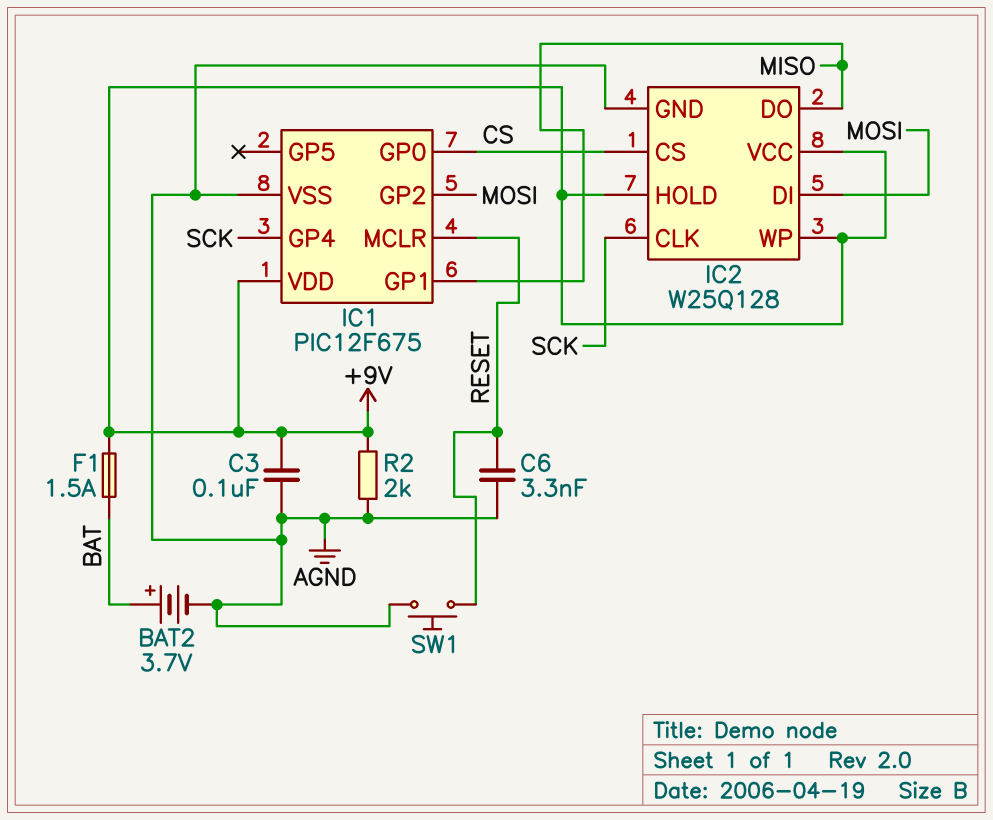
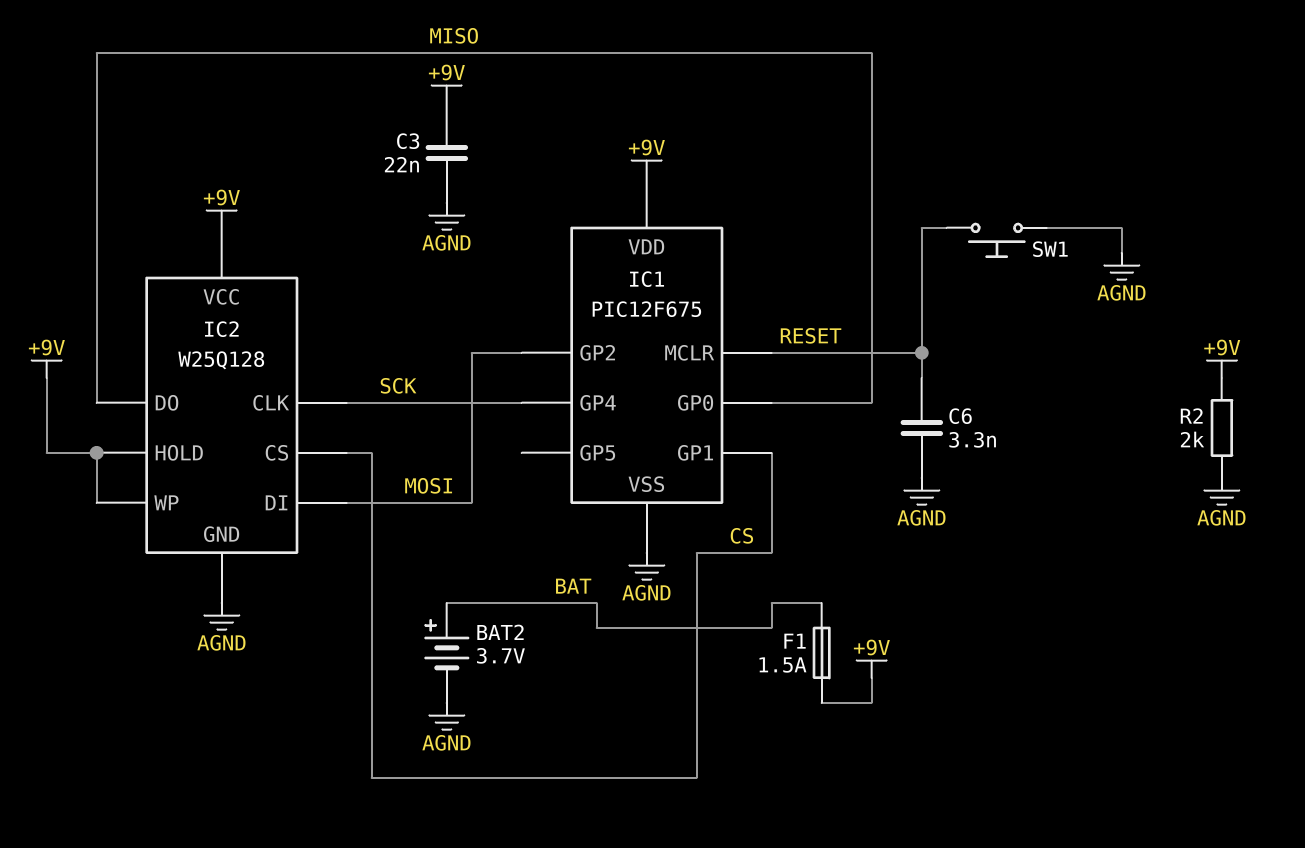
C3: 100nF (+9V, AGND) -> 22nF (+9V, AGND)
IC1 pin GP0: CS -> MISO
IC1 pin GP1: MISO -> CS

